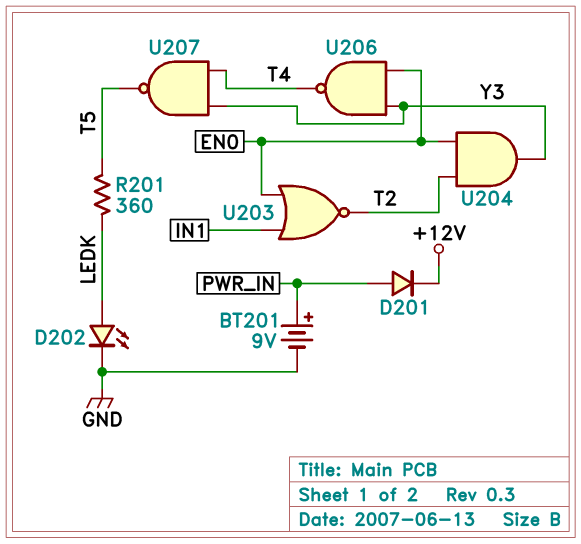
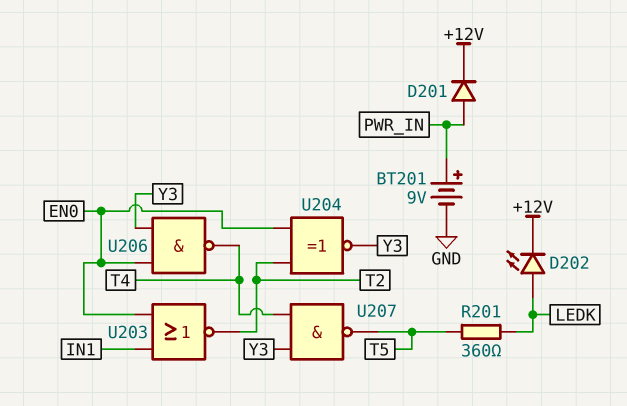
D202: LED (A LEDK, K GND) -> LED (A LEDK, K +12V)
U204: AND (in EN0, in T2, out Y3) -> XNOR (in EN0, in T2, out Y3)

